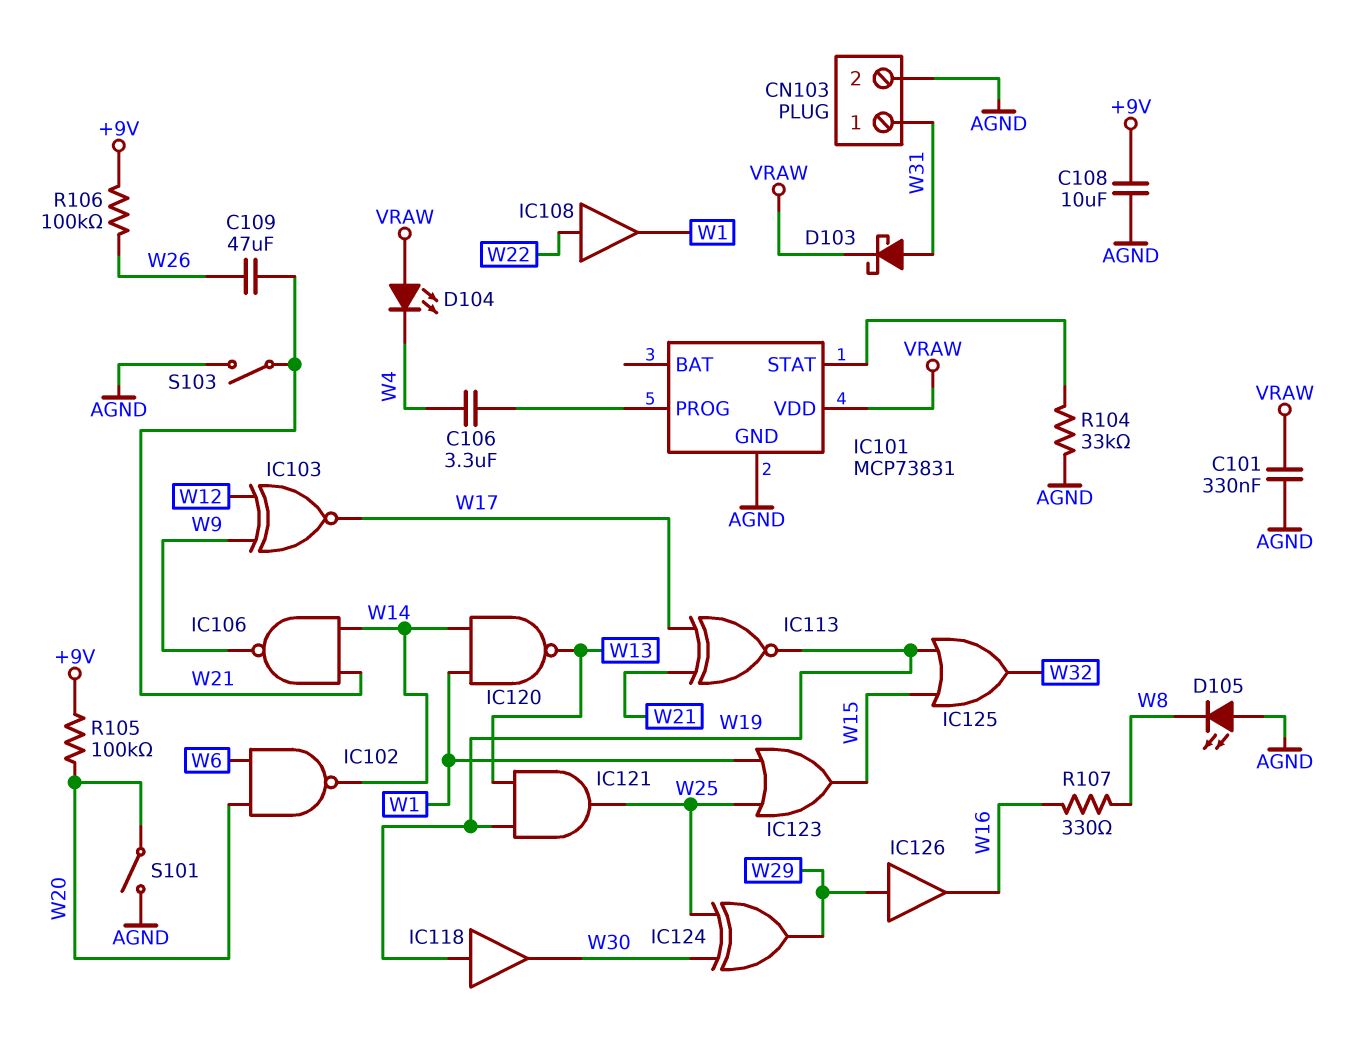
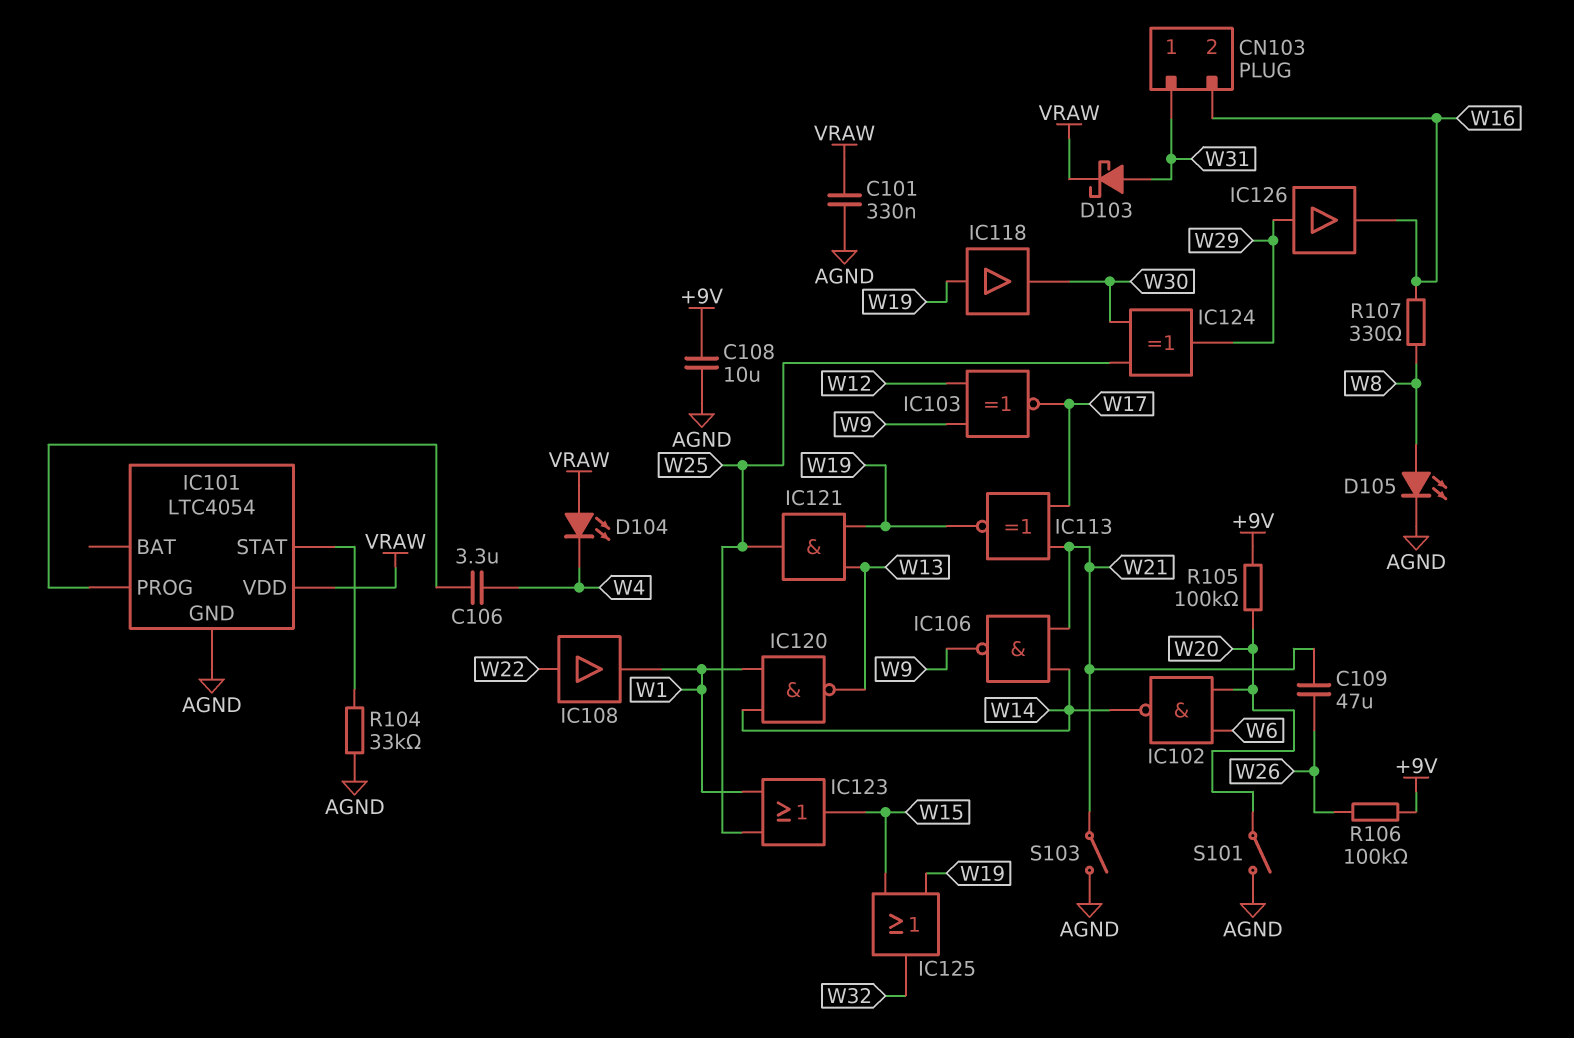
CN103 pin 2: AGND -> W16
D105: LED (A AGND, K W8) -> LED (A W8, K AGND)
IC101: MCP73831 -> LTC4054

